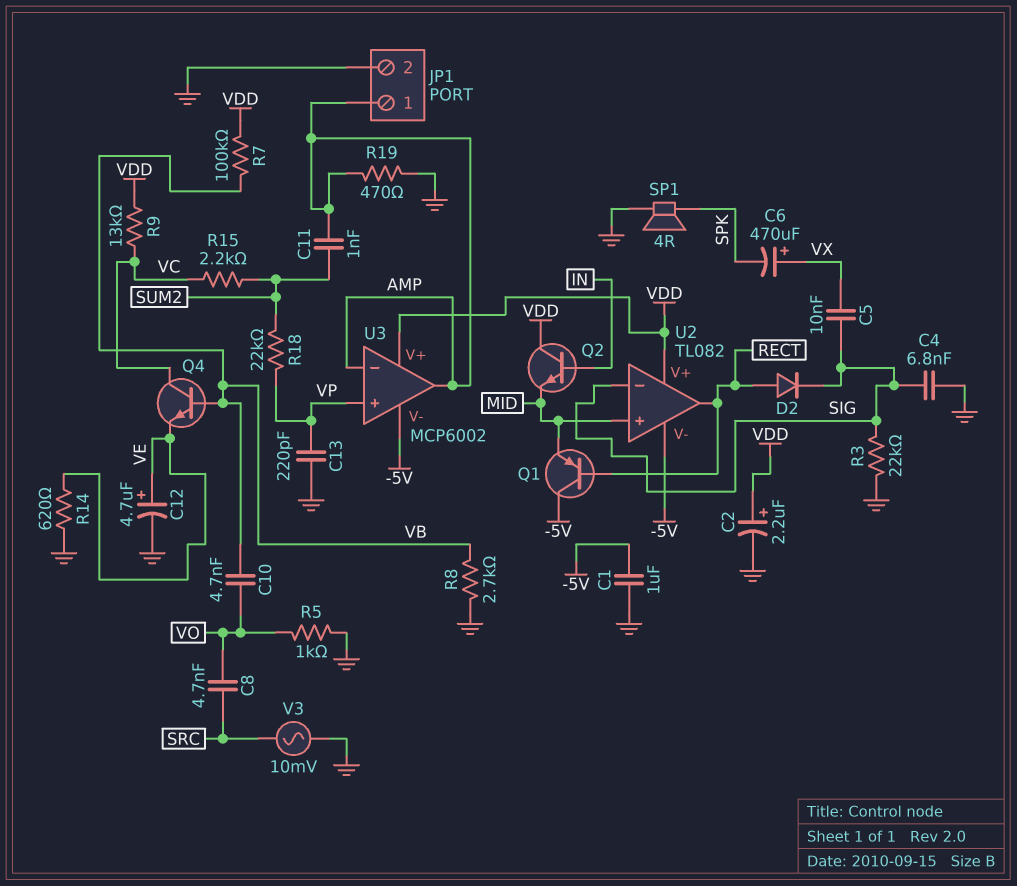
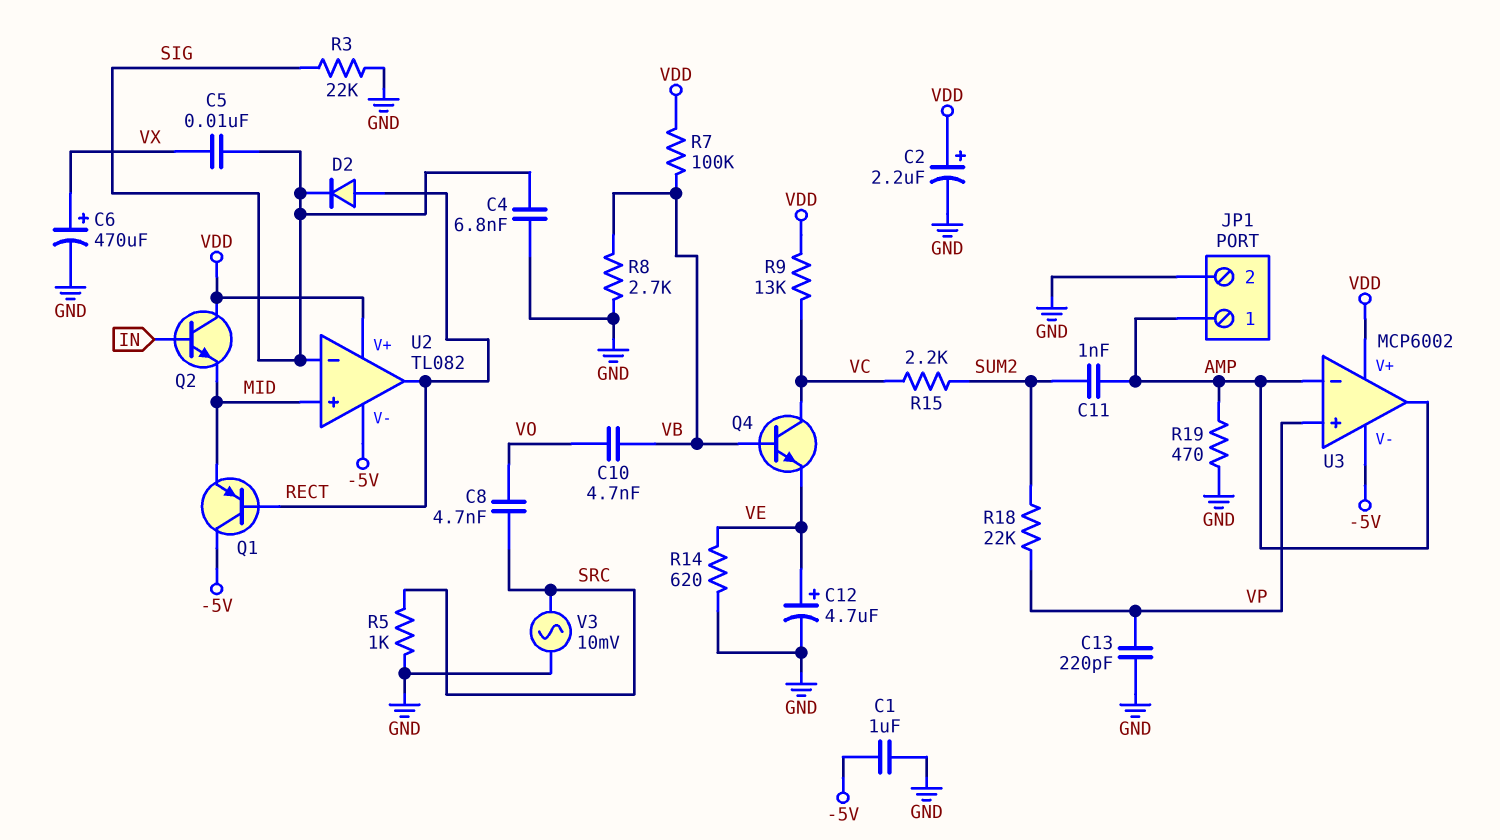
C6: 470uF (plus VX, minus SPK) -> 470uF (plus VX, minus GND)
R5: 1k (GND, VO) -> 1k (GND, SRC)
SP1: speaker 4R (GND, SPK) -> none

